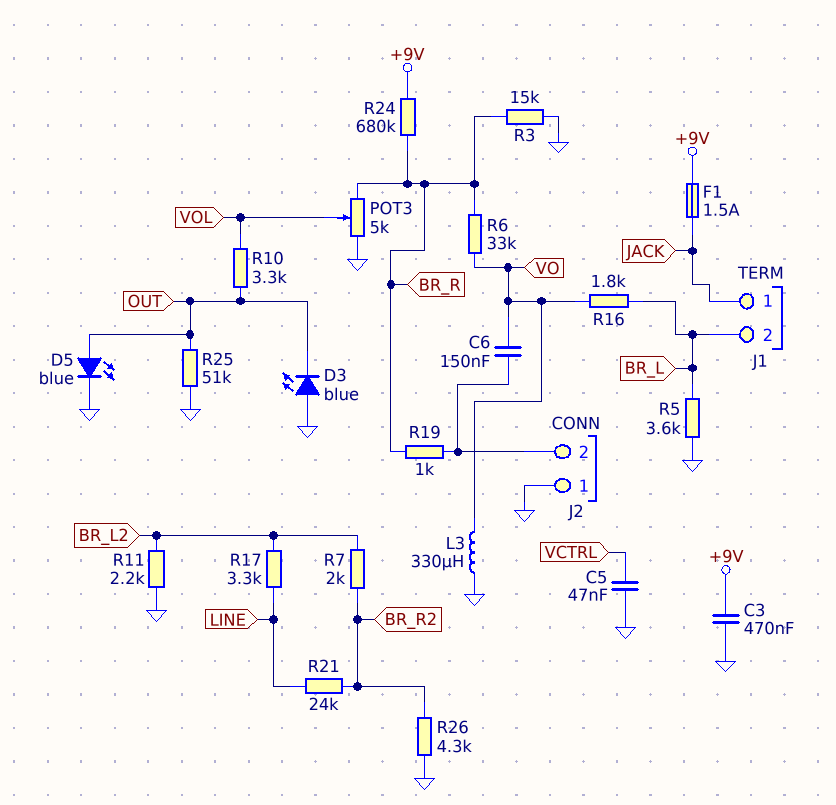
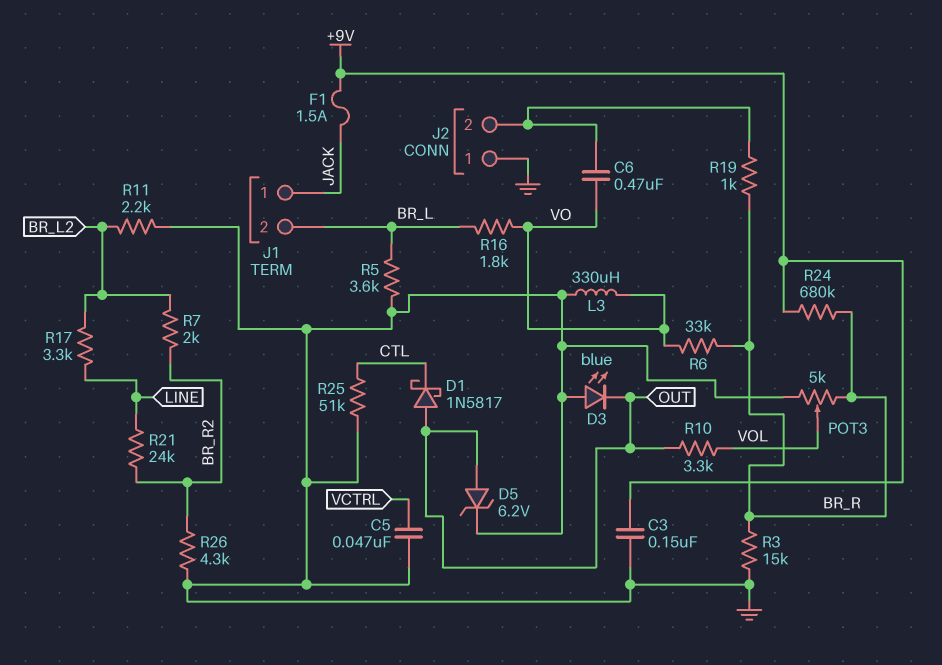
C3: 470nF (+9V, GND) -> 150nF (+9V, GND)
C6: 150nF (J2/2, VO) -> 470nF (J2/2, VO)
D1: none -> schottky 1N5817 (A OUT, K CTL)
D5: LED blue (A OUT, K GND) -> zener 6.2V (A OUT, K GND)
R25: 51k (GND, OUT) -> 51k (CTL, GND)

